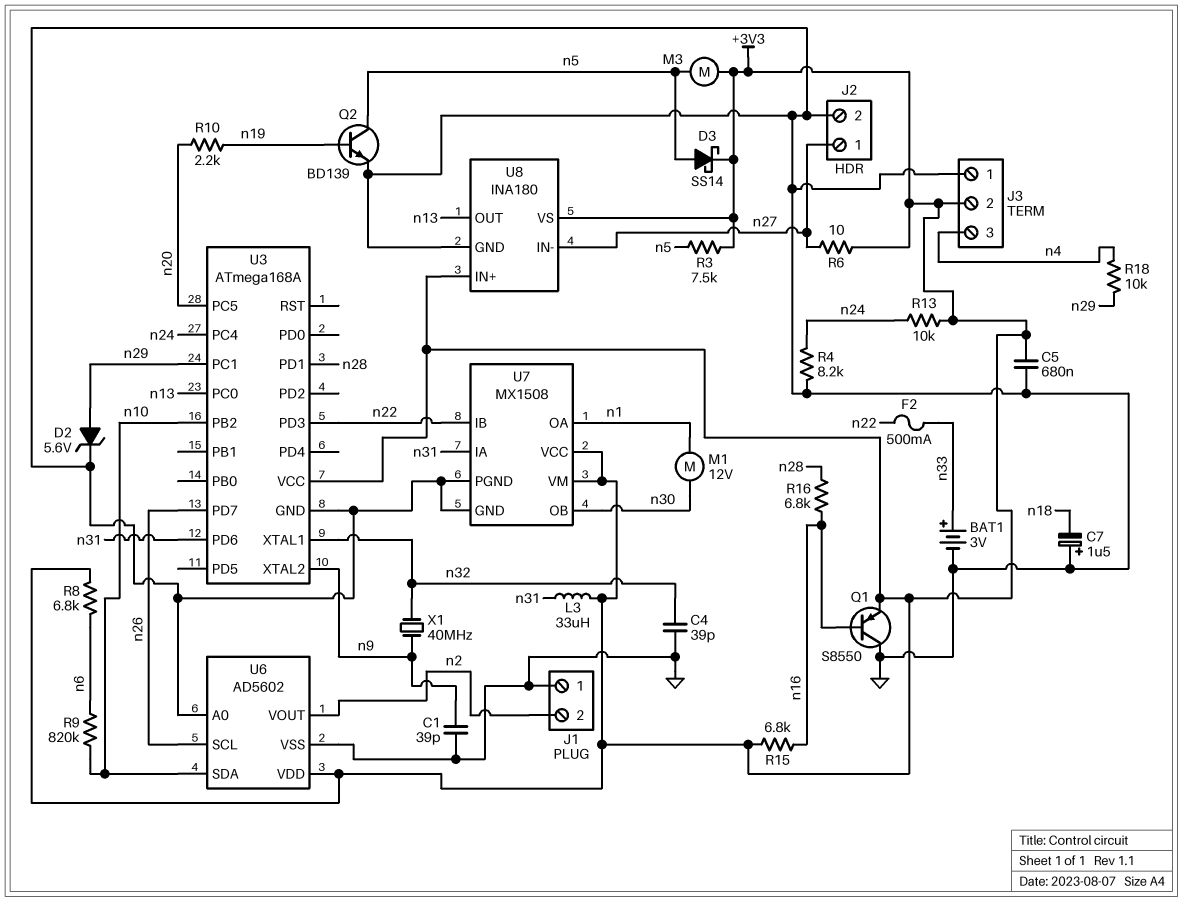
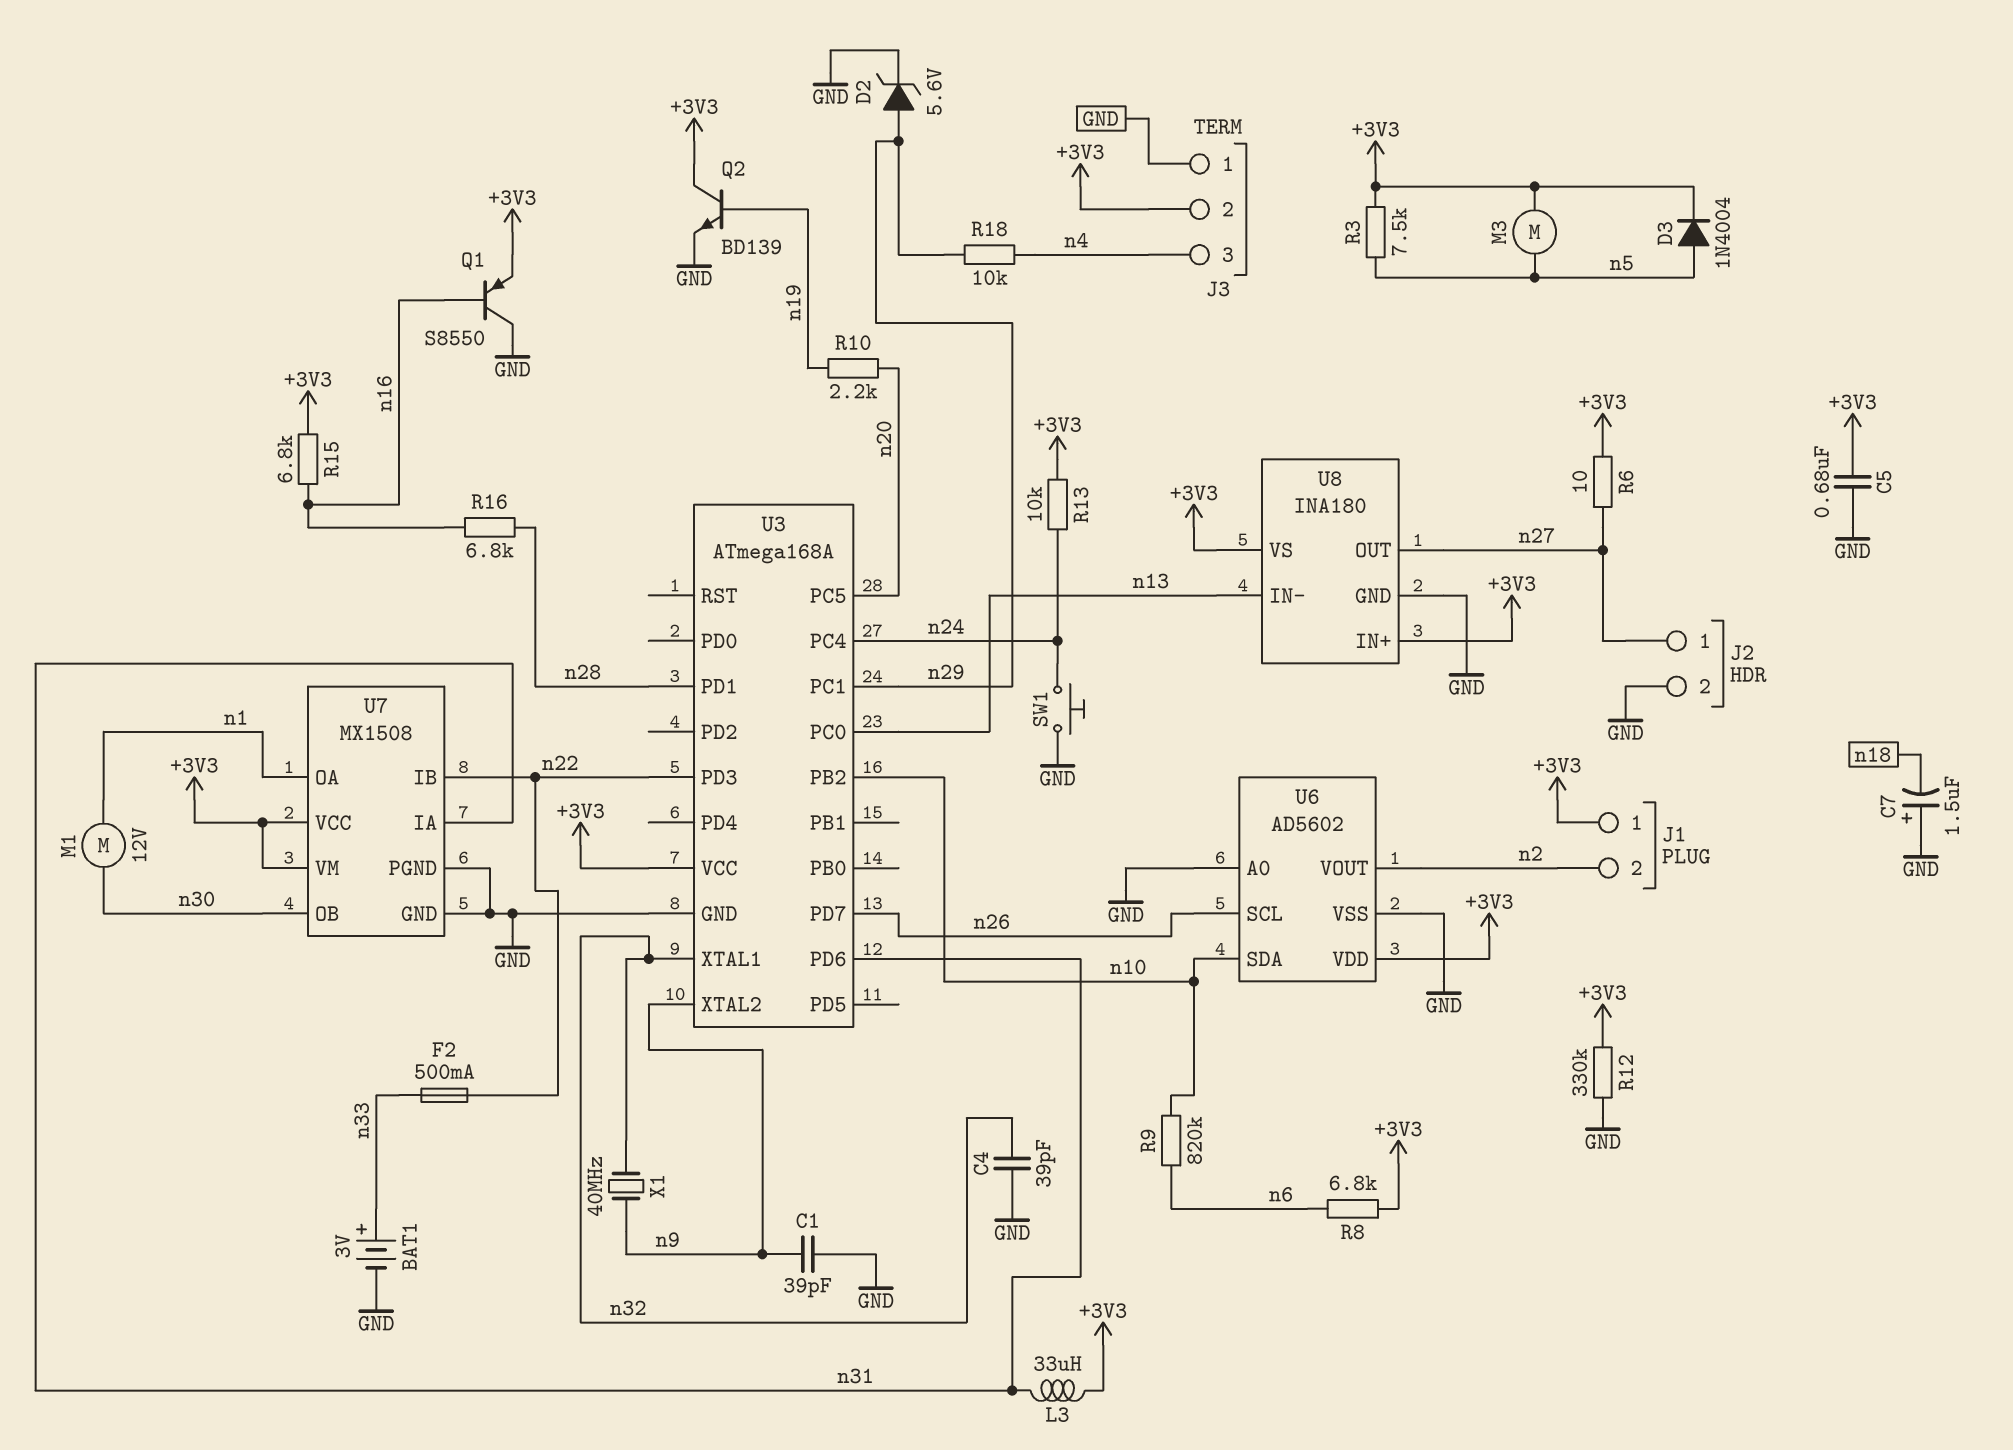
D3: schottky SS14 (A n5, K +3V3) -> diode 1N4004 (A n5, K +3V3)
J1 pin 1: GND -> +3V3
Q2: NPN BD139 (B n19, C n5, E GND) -> NPN BD139 (B n19, C +3V3, E GND)
R4: 8.2k (GND, n24) -> none
R12: none -> 330k (+3V3, GND)
SW1: none -> button (GND, n24)
U8 pin IN-: n27 -> n13
U8 pin OUT: n13 -> n27

